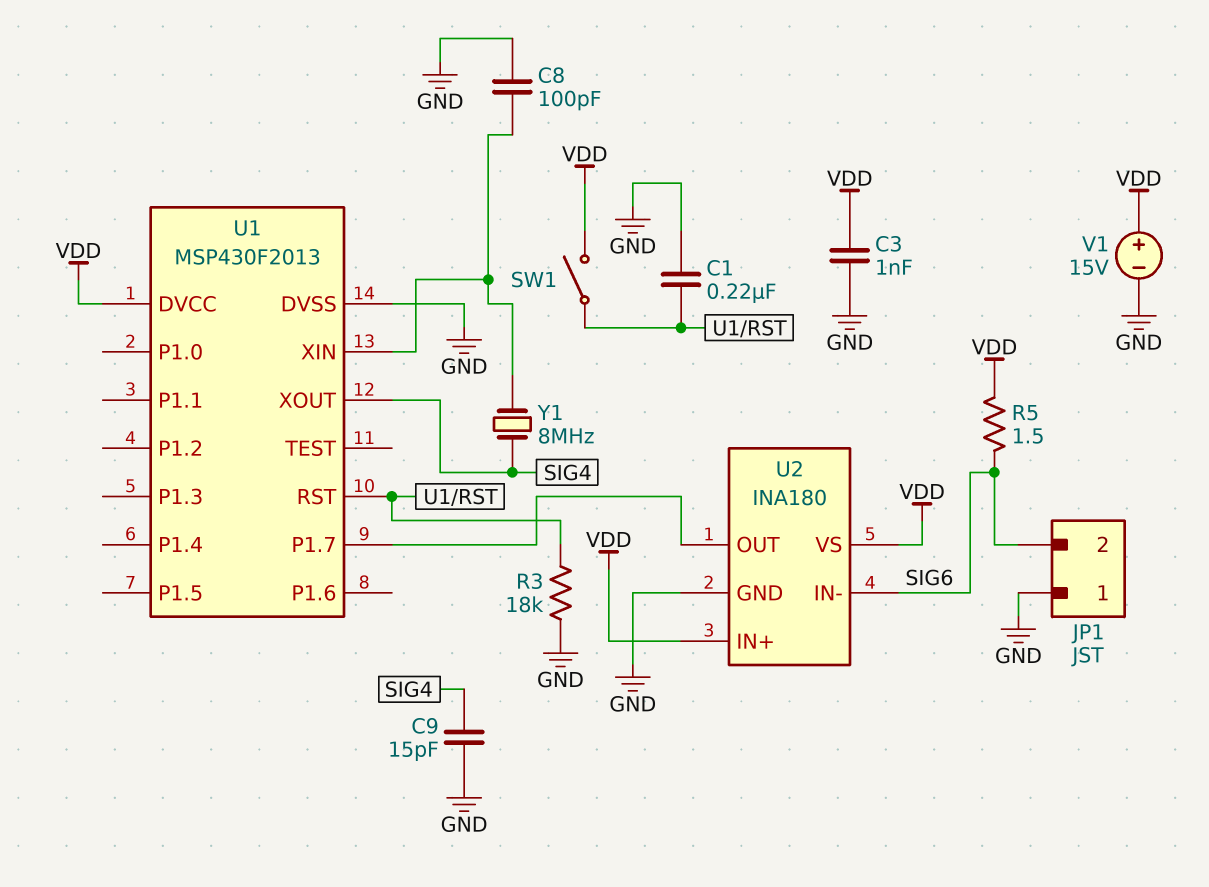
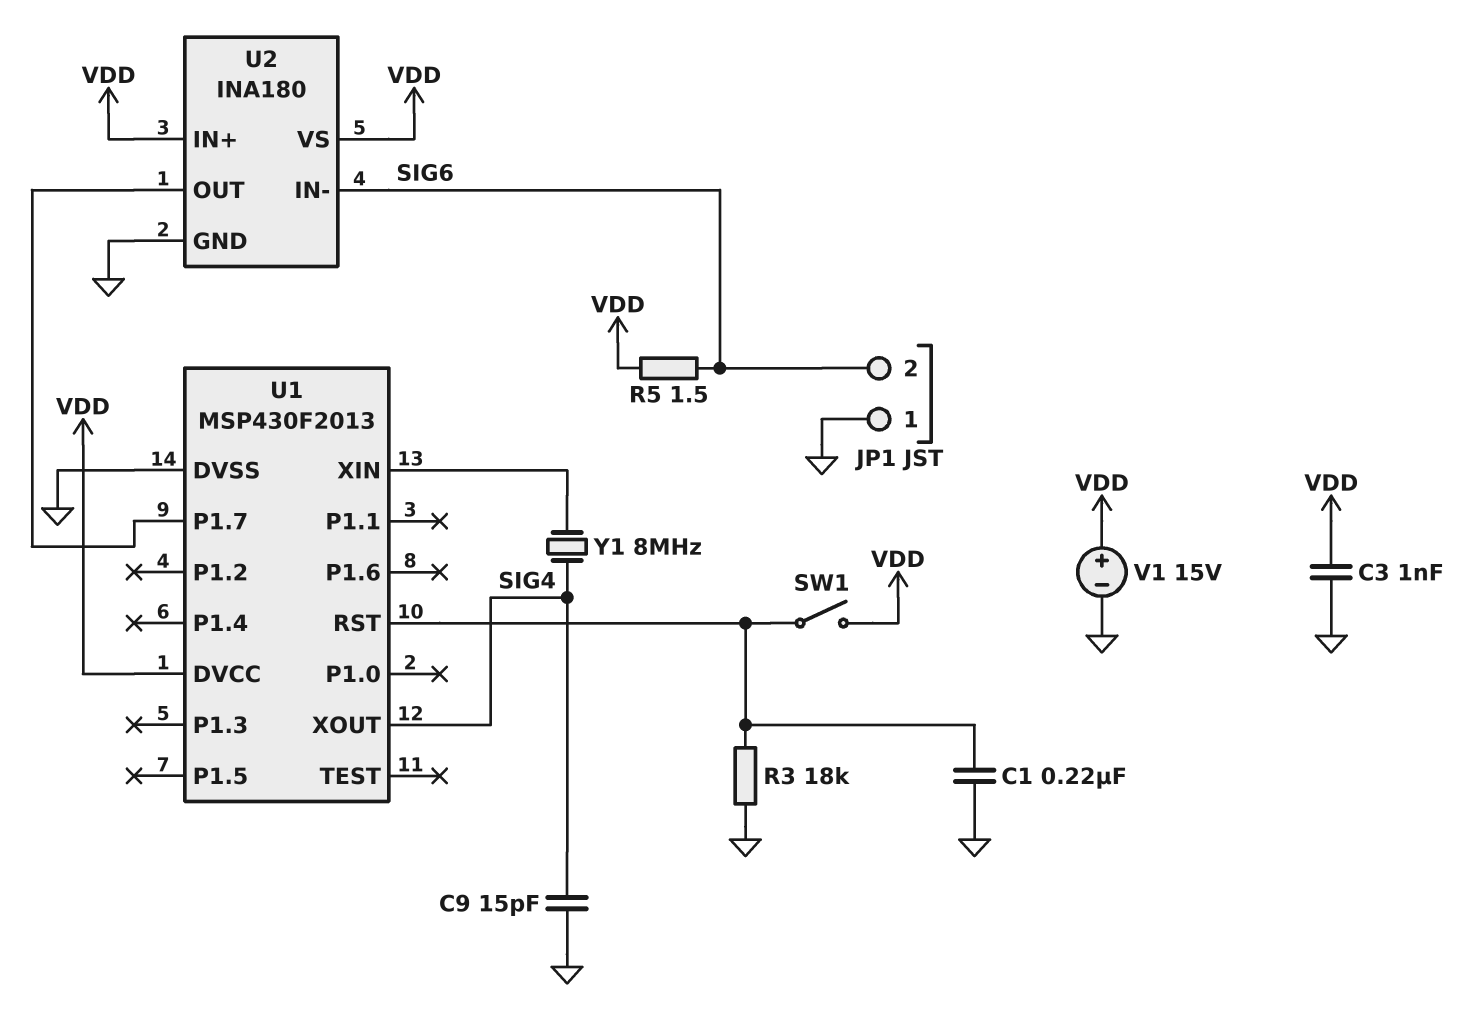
C8: 100pF (GND, U1/XIN) -> none

